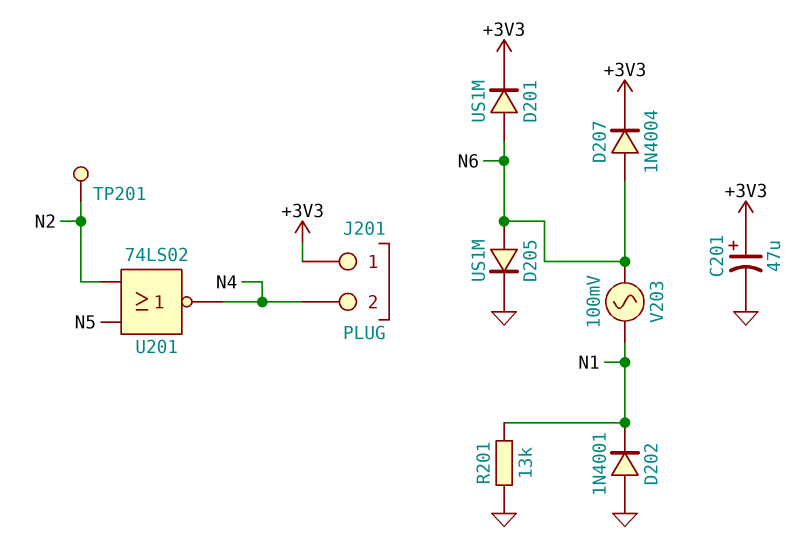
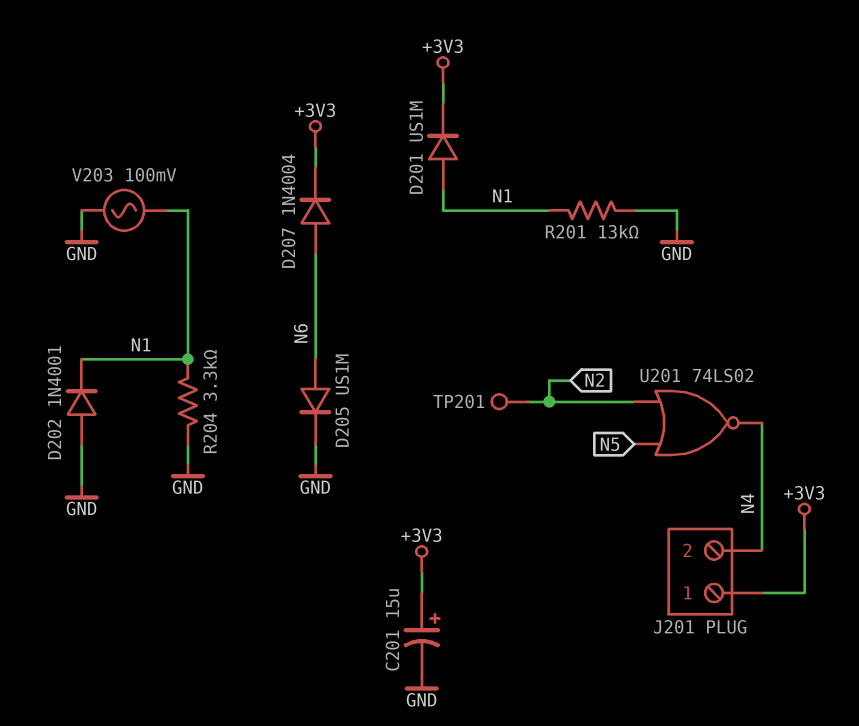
C201: 47uF (plus +3V3, minus GND) -> 15uF (plus +3V3, minus GND)
D201: diode US1M (A N6, K +3V3) -> diode US1M (A N1, K +3V3)
R204: none -> 3.3k (GND, N1)
V203: AC 100mV (N1, N6) -> AC 100mV (GND, N1)

